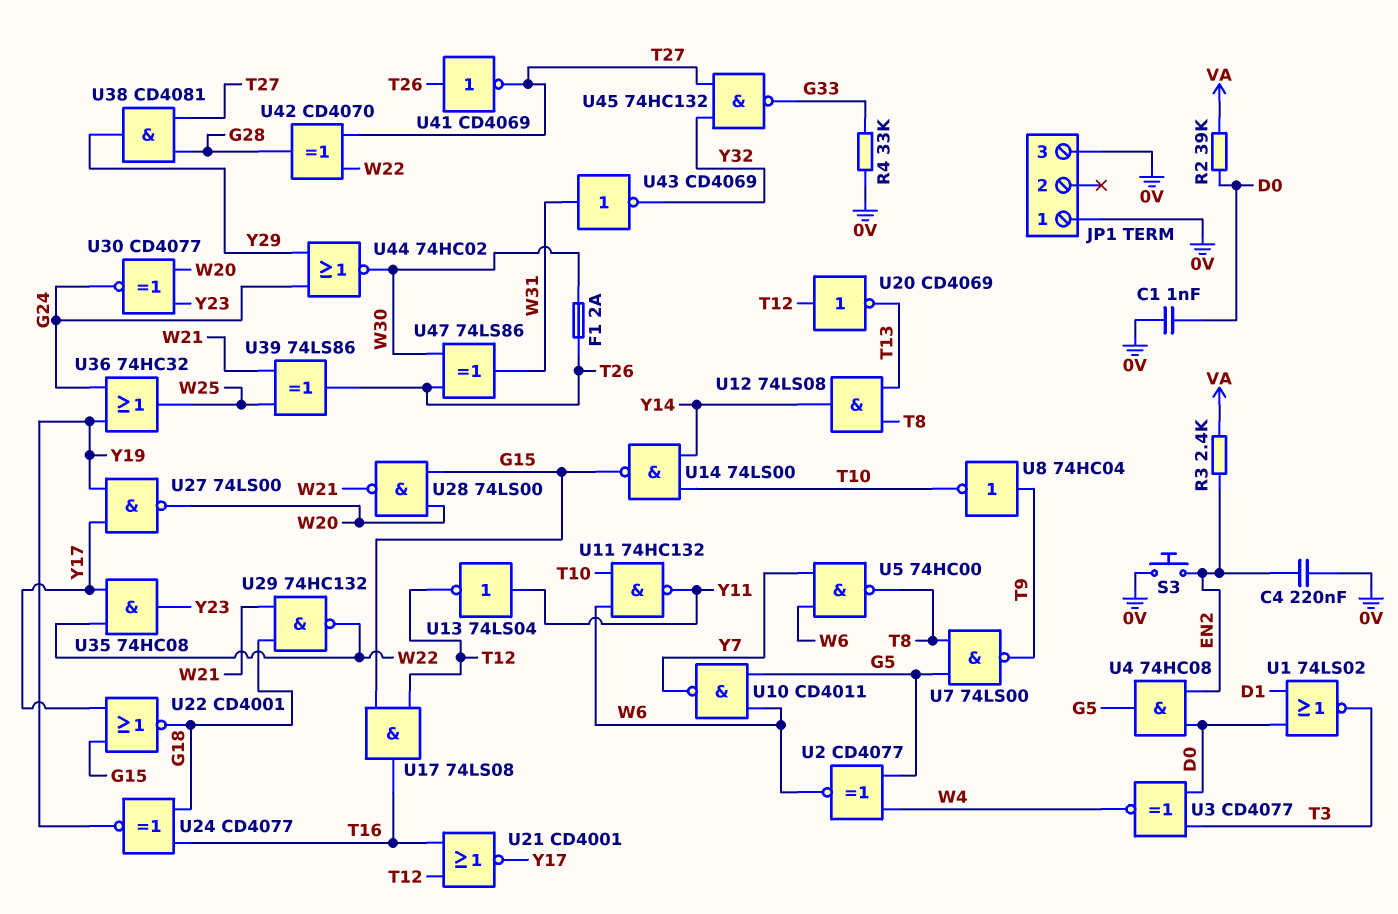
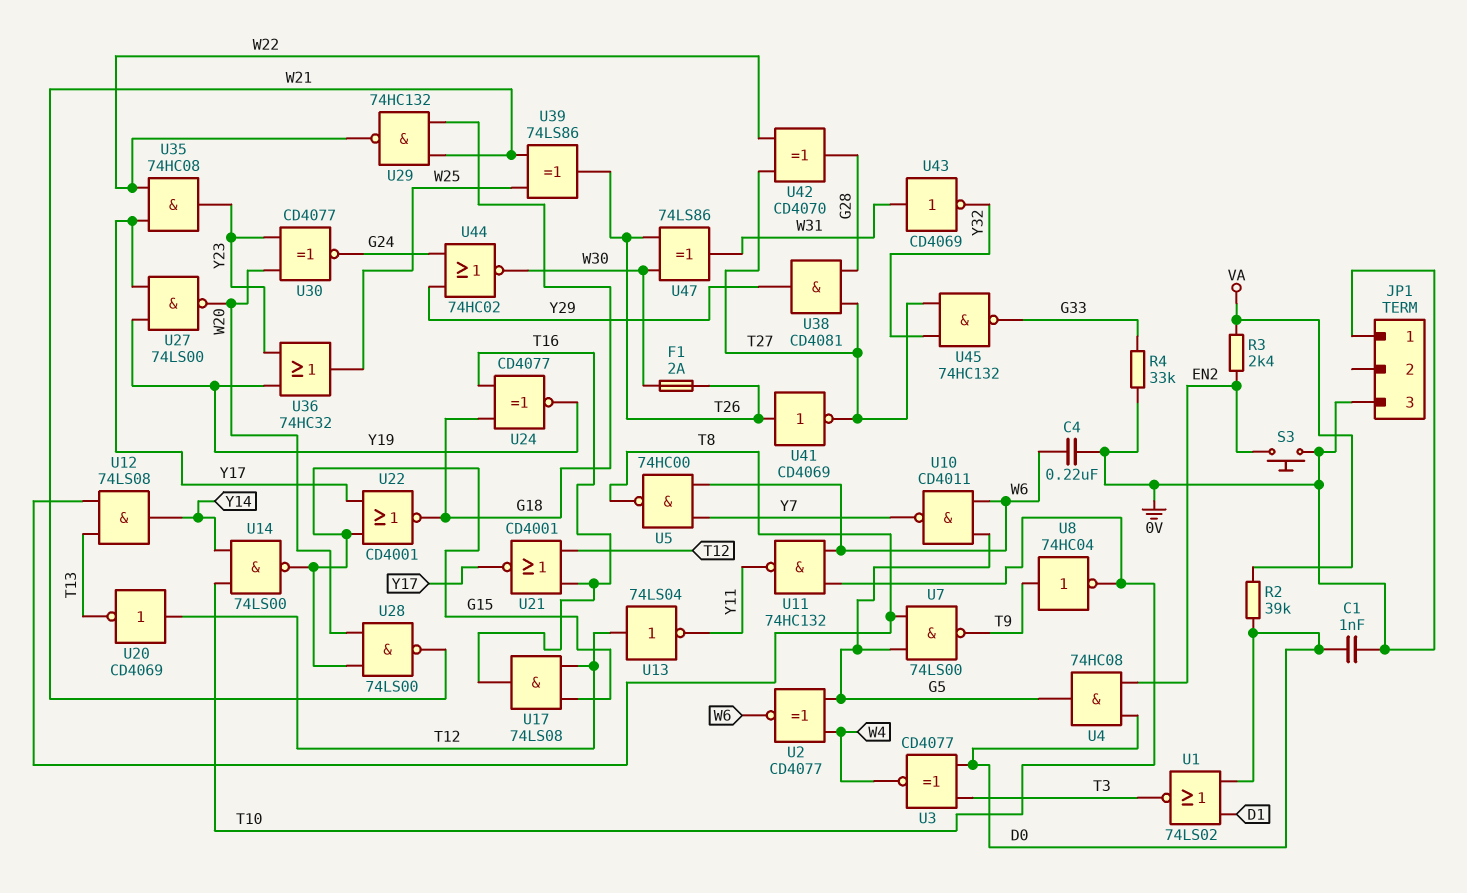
C4: 220nF (0V, EN2) -> 220nF (0V, W6)
U13: NOT 74LS04 (in Y11, out T12) -> NOT 74LS04 (in T12, out Y11)
U36: OR 74HC32 (in G24, in Y19, out W25) -> OR 74HC32 (in Y19, in Y23, out W25)

